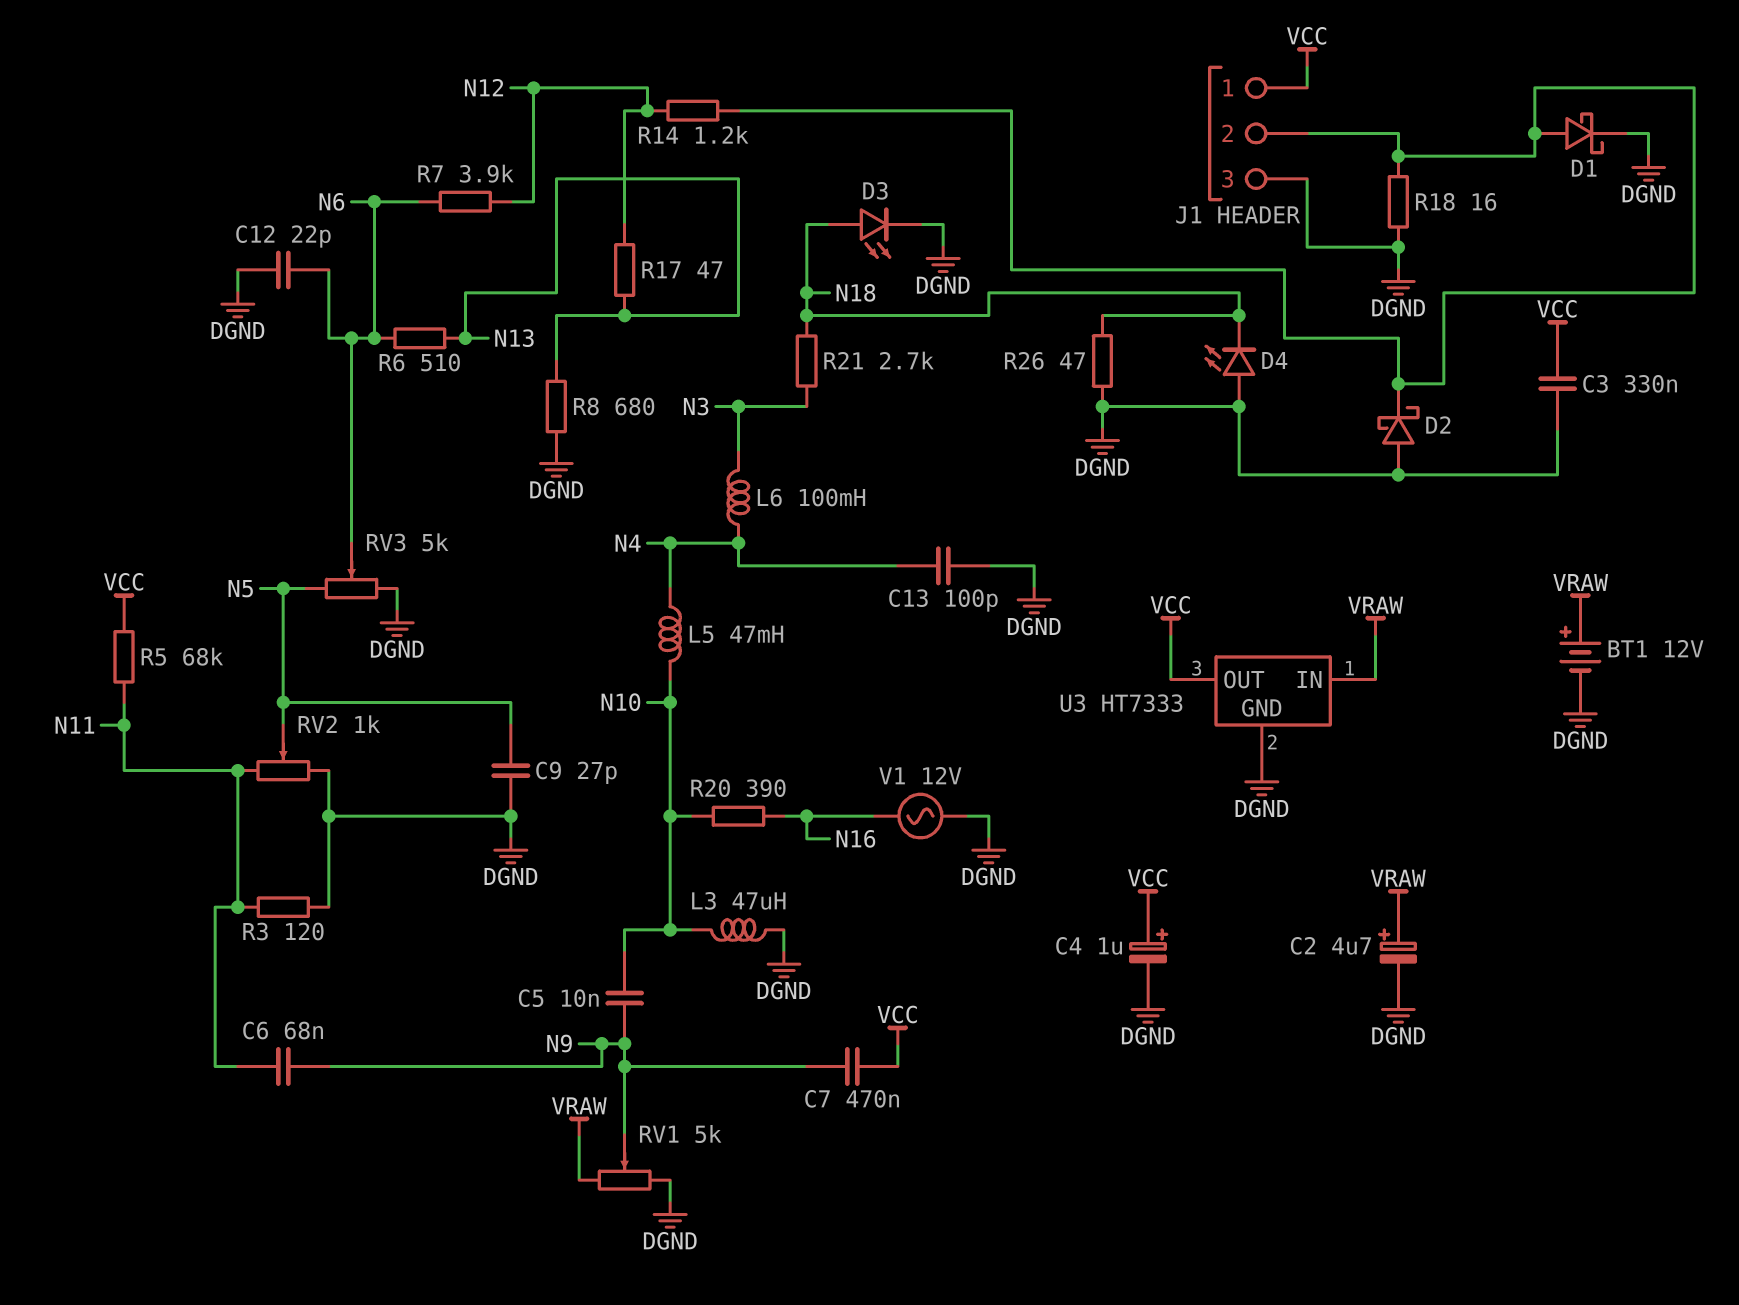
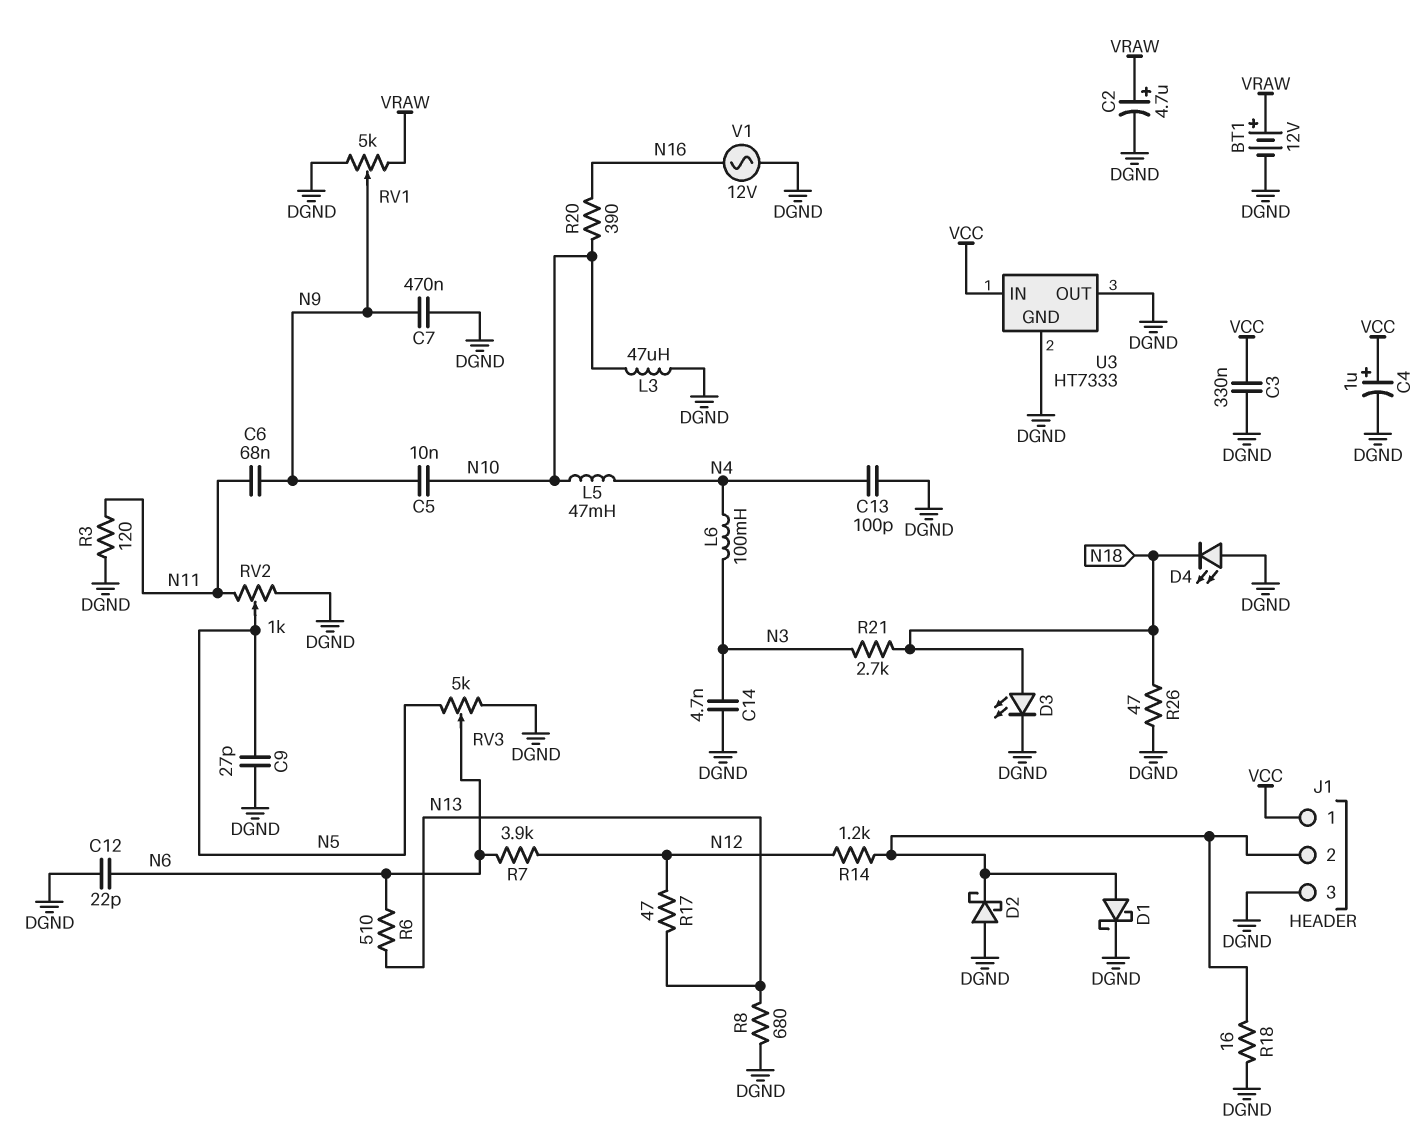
C7: 470nF (N9, VCC) -> 470nF (DGND, N9)
C14: none -> 4.7nF (DGND, N3)
R5: 68k (N11, VCC) -> none
U3 pin IN: VRAW -> VCC
U3 pin OUT: VCC -> DGND

